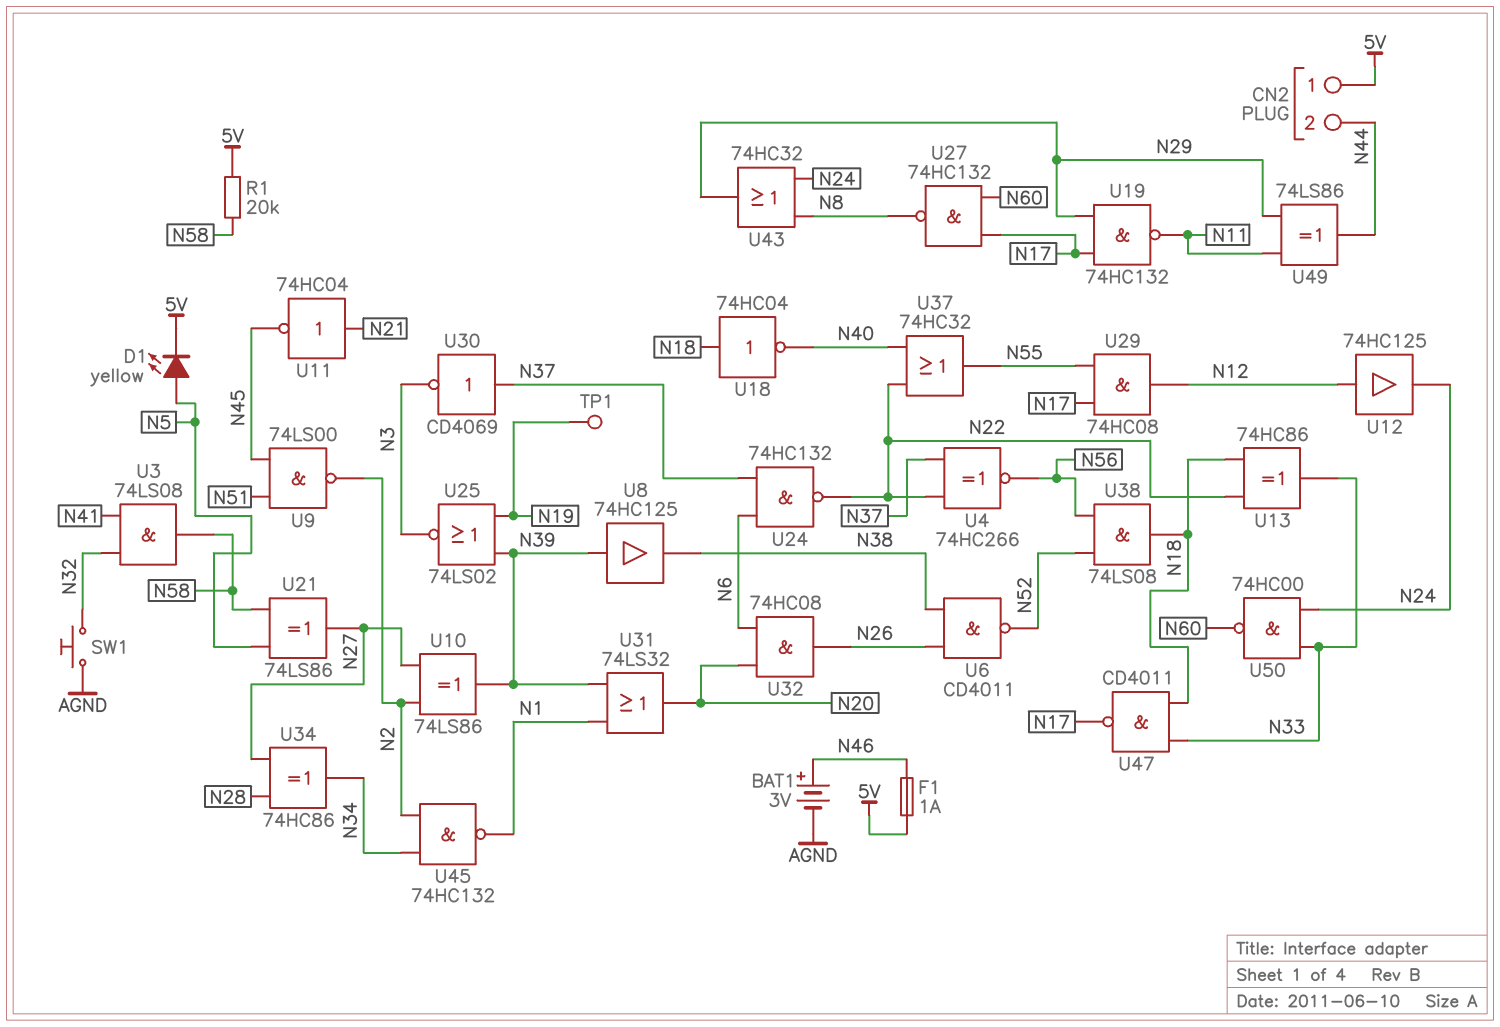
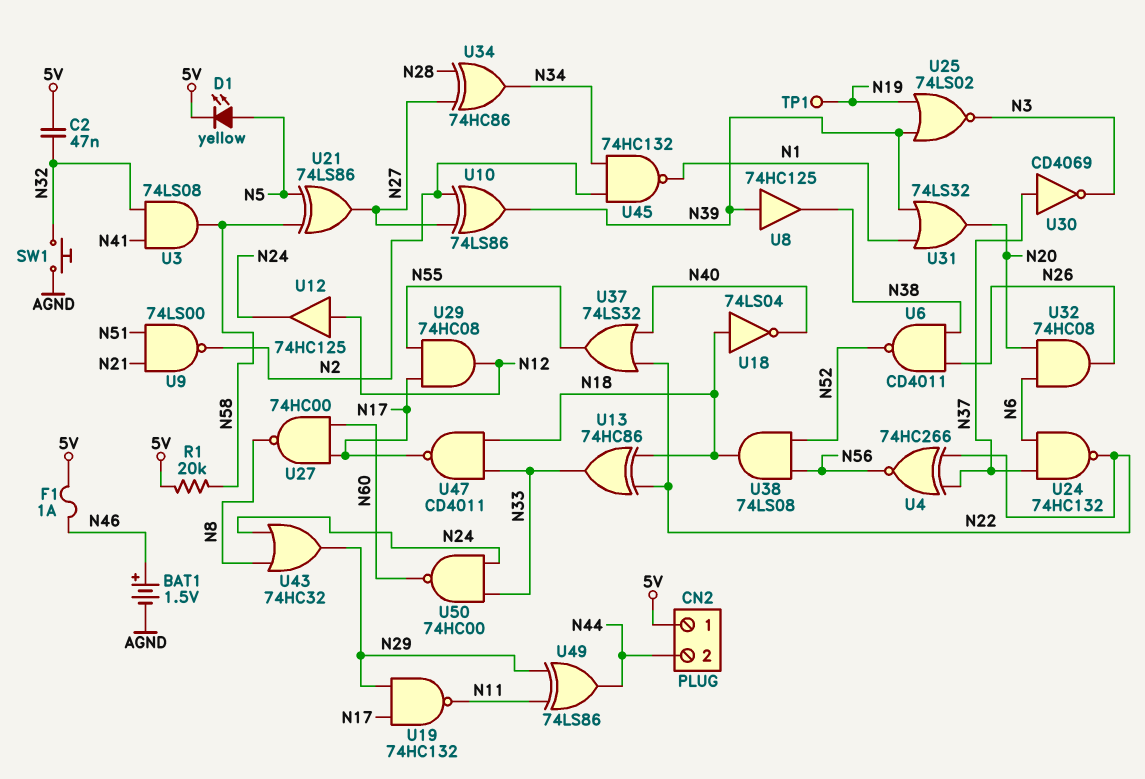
BAT1: 3V (plus N46, minus AGND) -> 1.5V (plus N46, minus AGND)
C2: none -> 47nF (5V, N32)
U9: NAND 74LS00 (in N45, in N51, out N2) -> NAND 74LS00 (in N21, in N51, out N2)
U11: NOT 74HC04 (in N21, out N45) -> none
U18: NOT 74HC04 (in N18, out N40) -> NOT 74LS04 (in N18, out N40)
U27: NAND 74HC132 (in N17, in N60, out N8) -> NAND 74HC00 (in N17, in N60, out N8)
U37: OR 74HC32 (in N22, in N40, out N55) -> OR 74LS32 (in N22, in N40, out N55)

